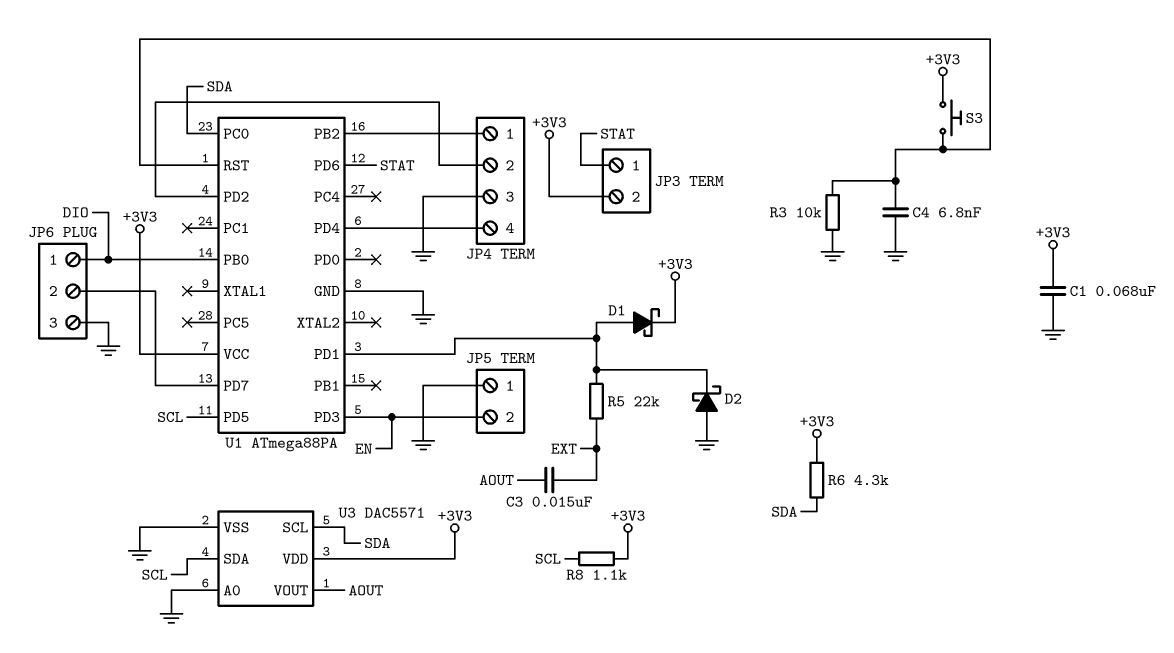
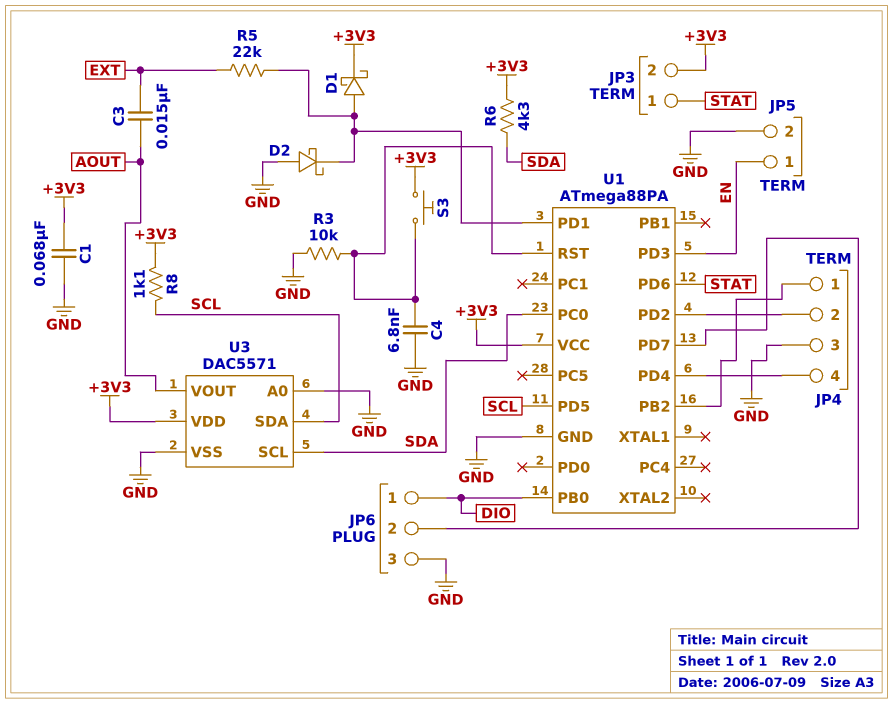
JP5 pin 1: GND -> EN
JP5 pin 2: EN -> GND

